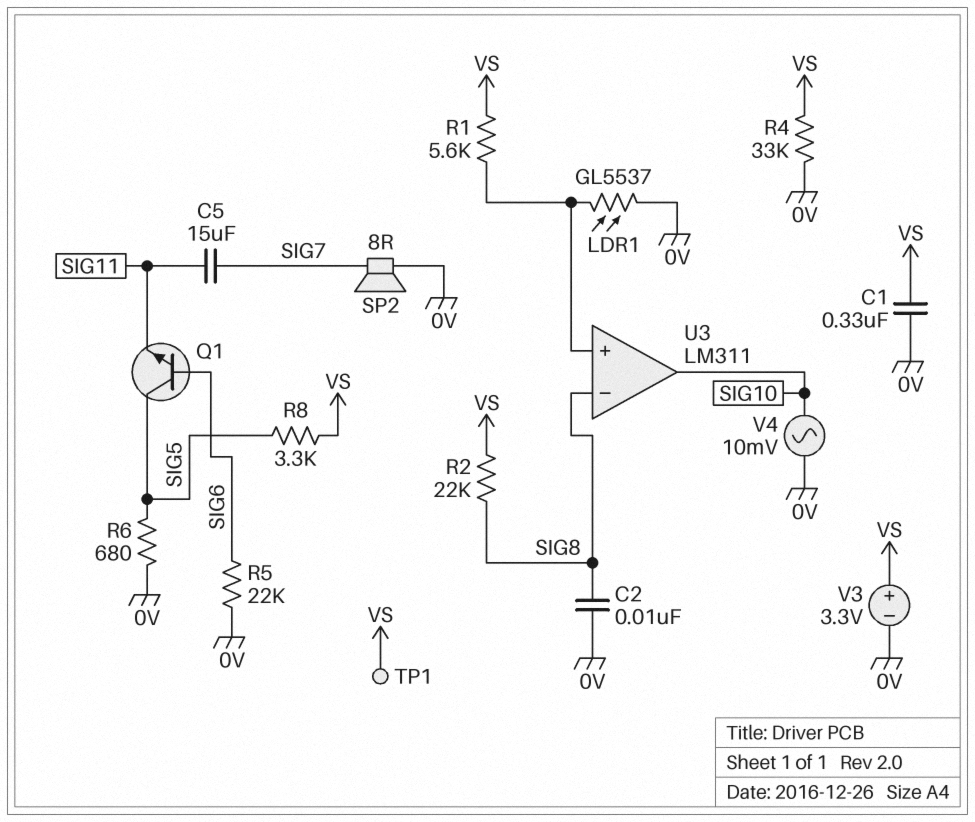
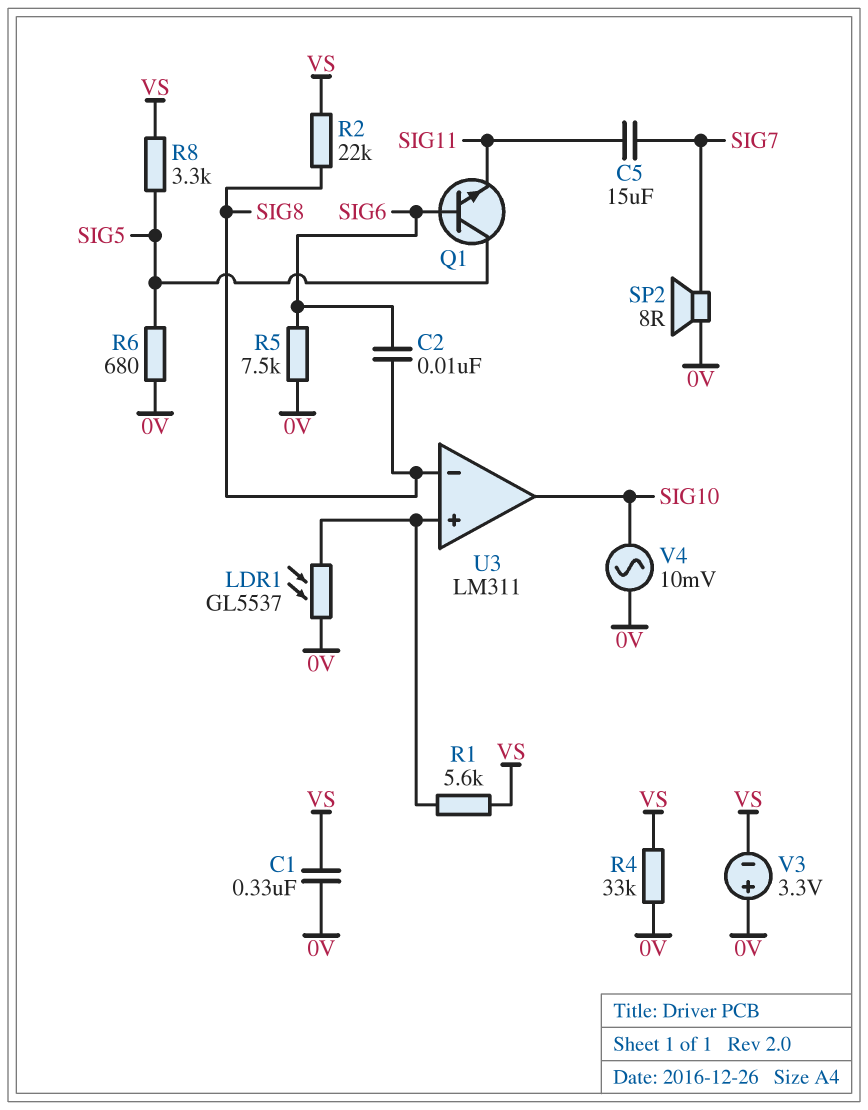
C2: 10nF (0V, SIG8) -> 10nF (SIG6, SIG8)
R5: 22k (0V, SIG6) -> 7.5k (0V, SIG6)
TP1: test point (VS) -> none
V3: 3.3V (plus VS, minus 0V) -> 3.3V (plus 0V, minus VS)

